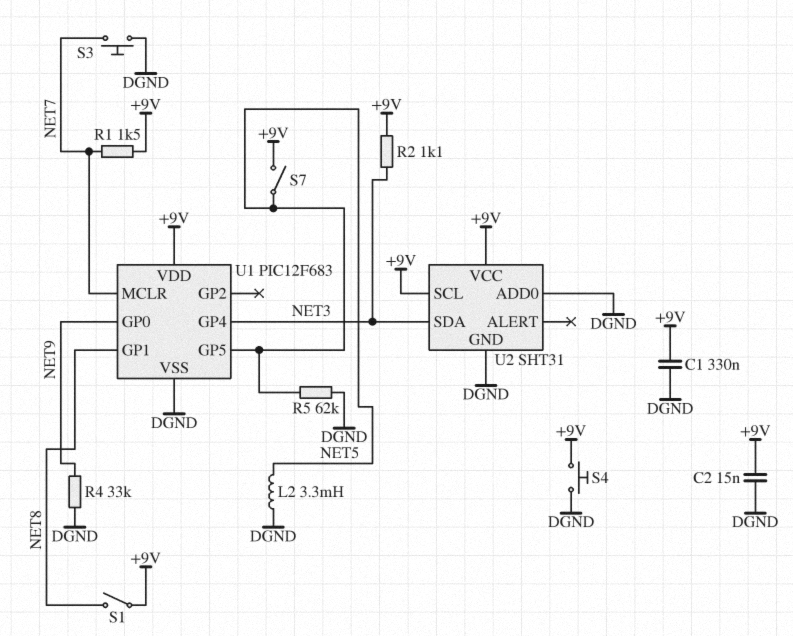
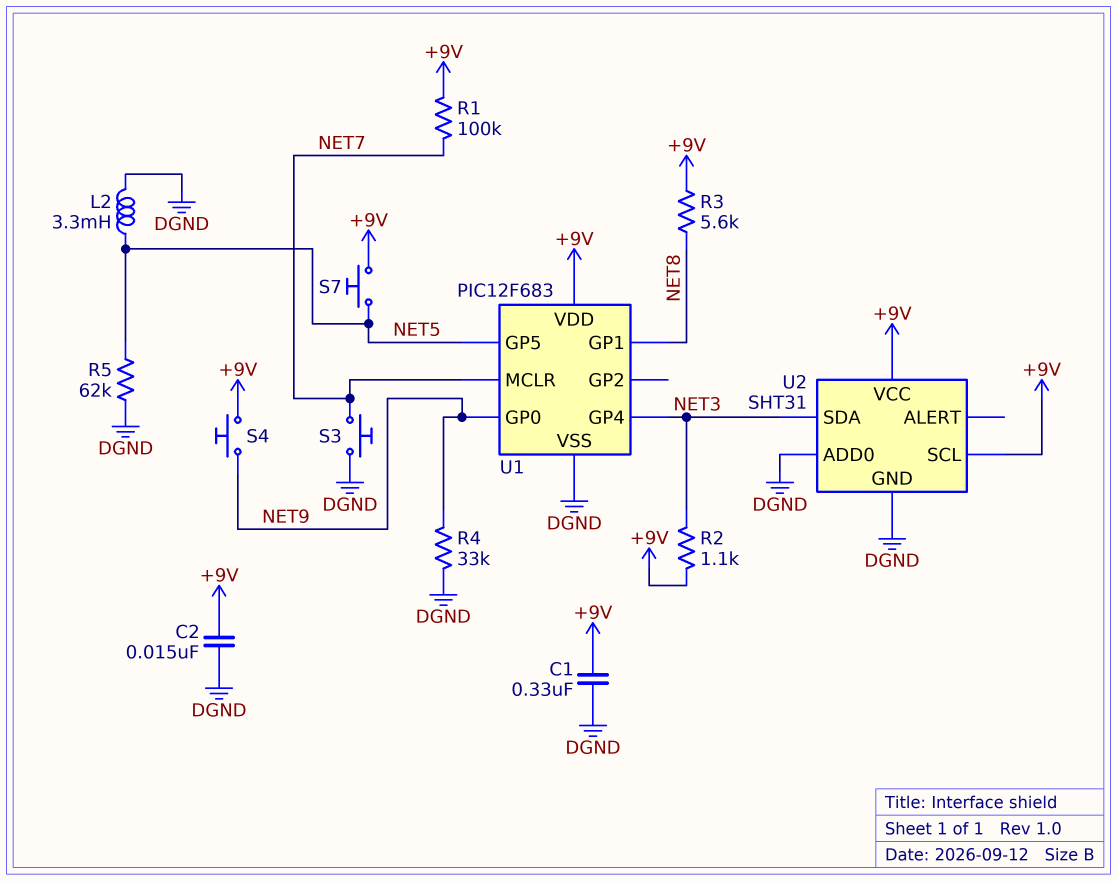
R1: 1.5k (+9V, NET7) -> 100k (+9V, NET7)
R3: none -> 5.6k (+9V, NET8)
S1: switch (+9V, NET8) -> none
S4: button (+9V, DGND) -> button (+9V, NET9)
S7: switch (+9V, NET5) -> button (+9V, NET5)

